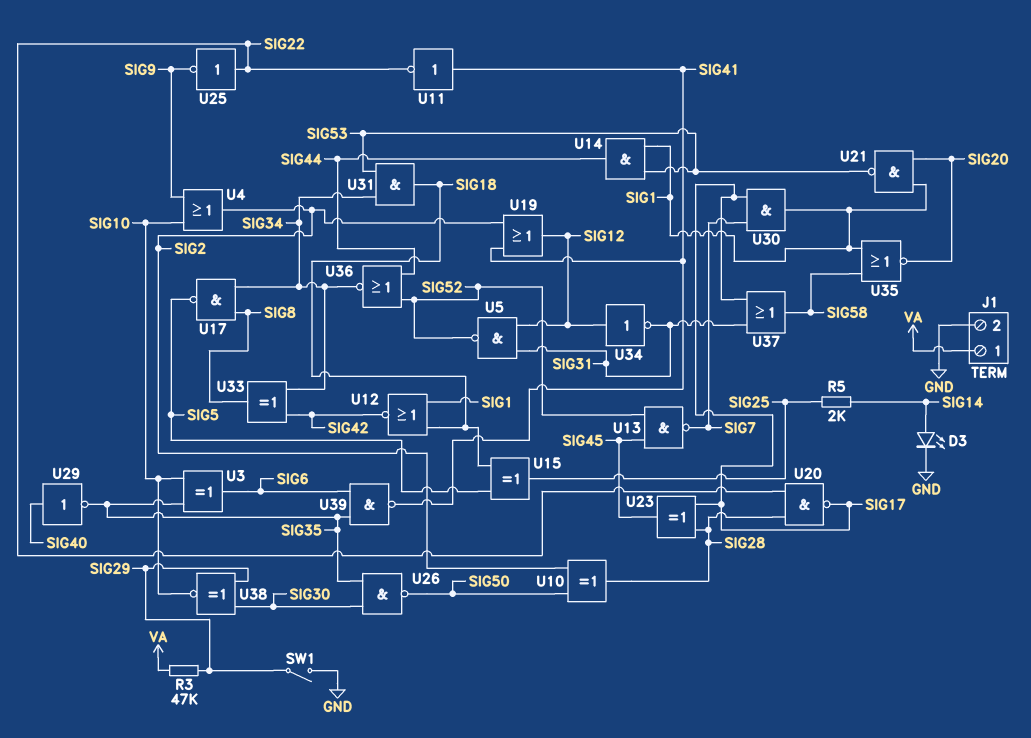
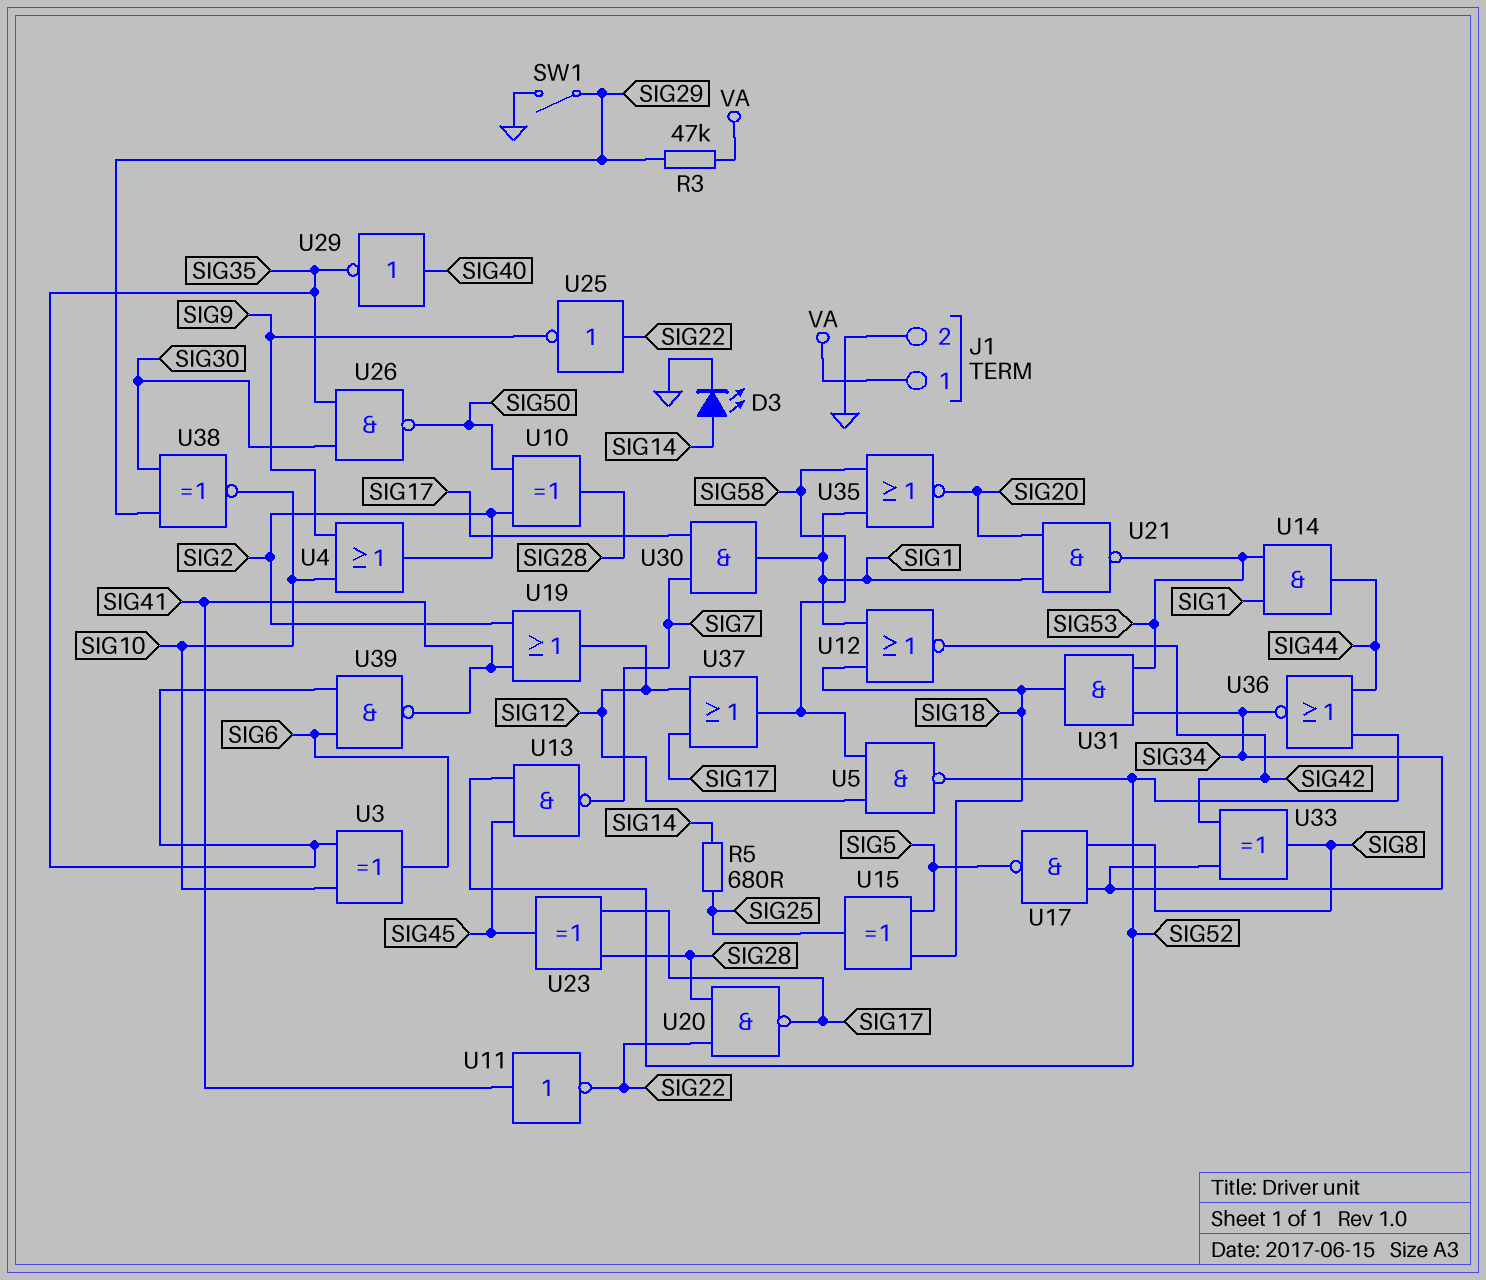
R5: 2k (SIG14, SIG25) -> 680 (SIG14, SIG25)
U5: NAND (in SIG12, in SIG31, out SIG52) -> NAND (in SIG12, in SIG58, out SIG52)
U34: NOT (in SIG12, out SIG31) -> none
U37: OR (in SIG17, in SIG31, out SIG58) -> OR (in SIG12, in SIG17, out SIG58)

